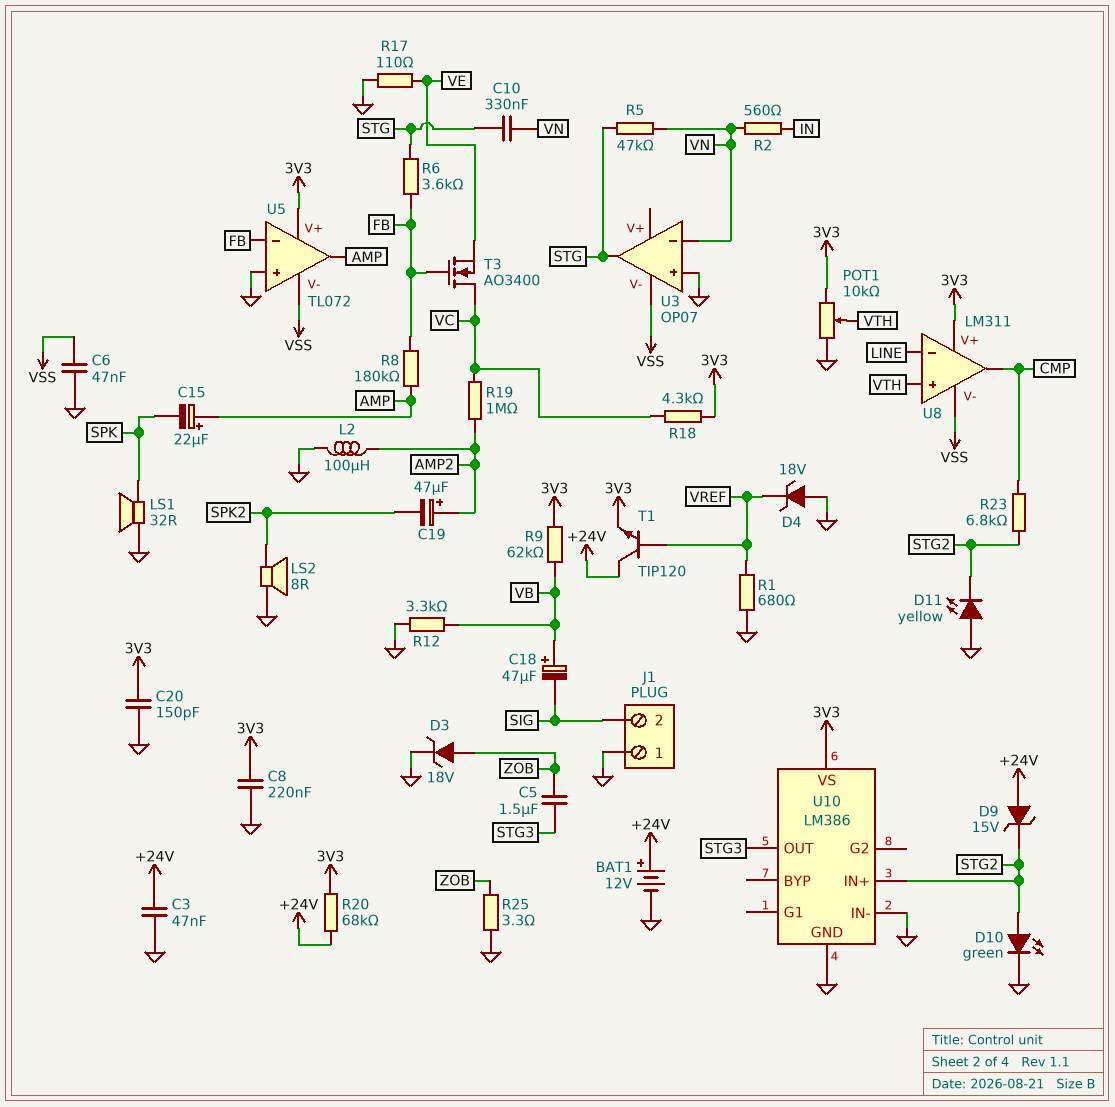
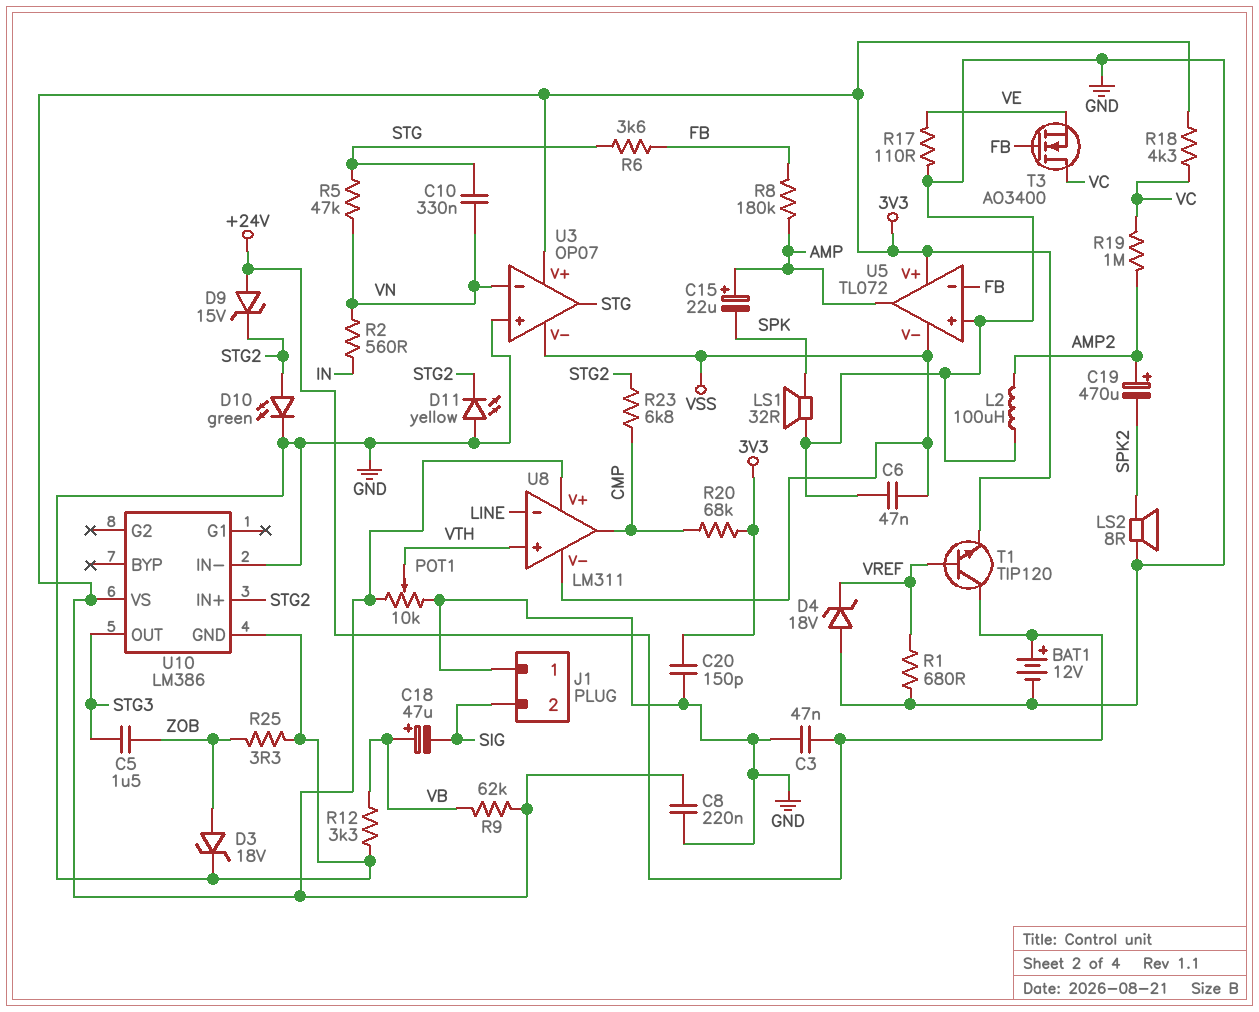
C19: 47uF (plus AMP2, minus SPK2) -> 470uF (plus AMP2, minus SPK2)
R20: 68k (+24V, 3V3) -> 68k (3V3, CMP)
U3 pin V+: none -> 3V3

